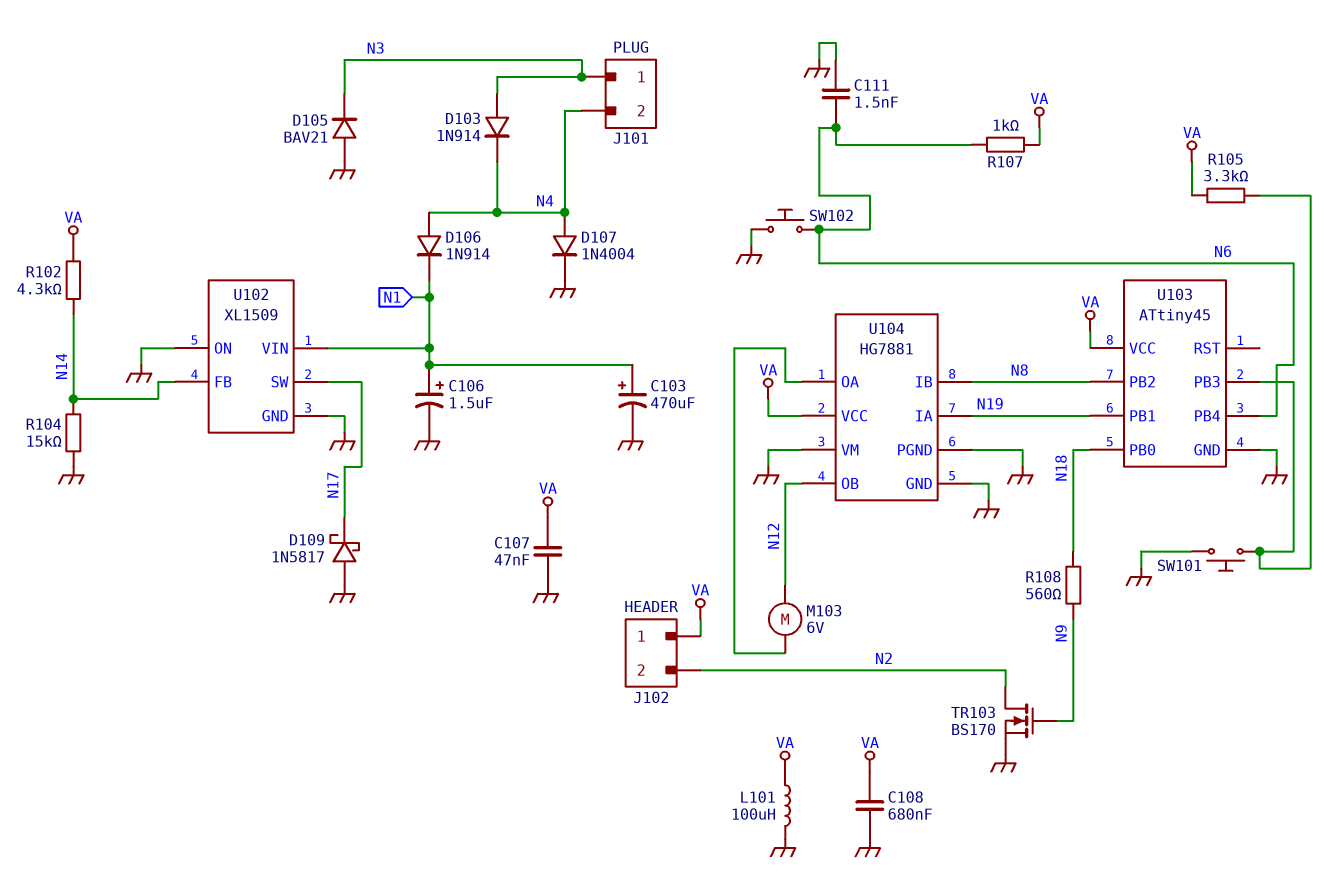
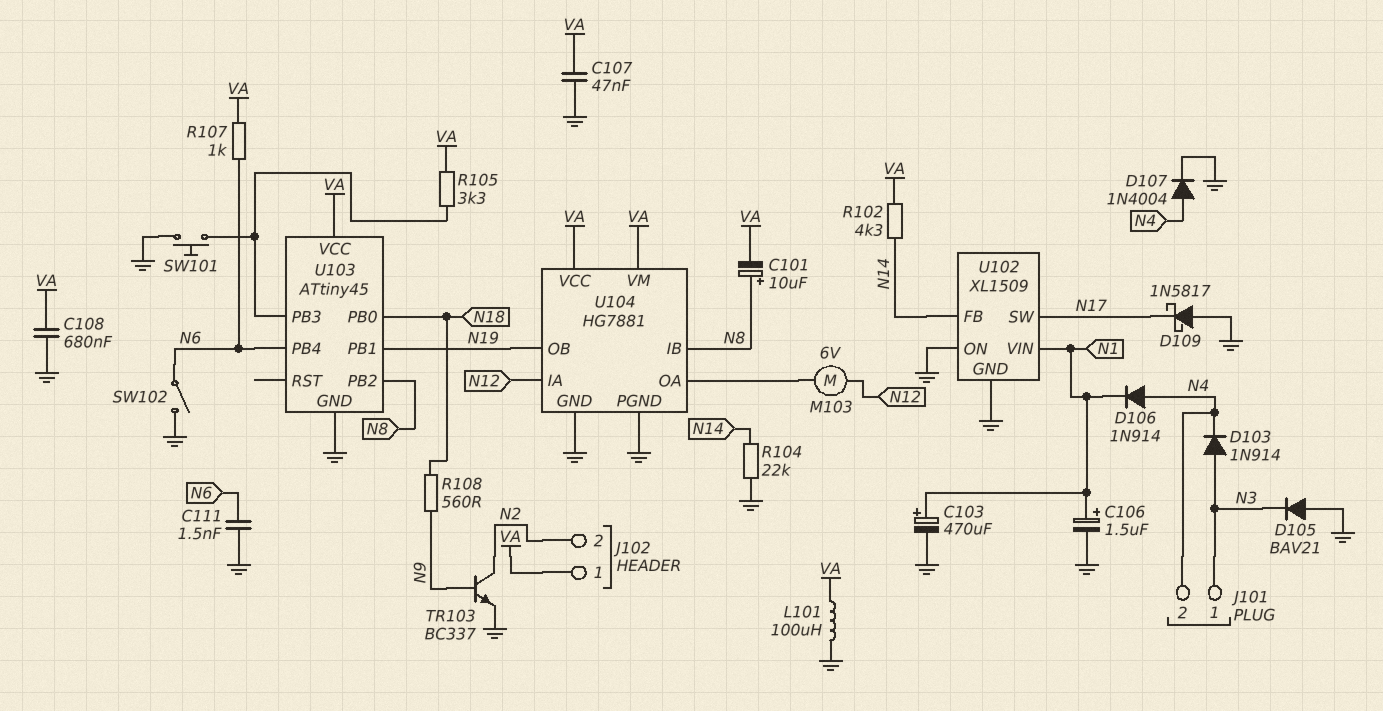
C101: none -> 10uF (plus N8, minus VA)
R104: 15k (GND, N14) -> 22k (GND, N14)
SW102: button (GND, N6) -> switch (GND, N6)
TR103: NMOS BS170 (G N9, D N2, S GND) -> NPN BC337 (B N9, C N2, E GND)
U104 pin IA: N19 -> N12
U104 pin OB: N12 -> N19
U104 pin VM: GND -> VA

